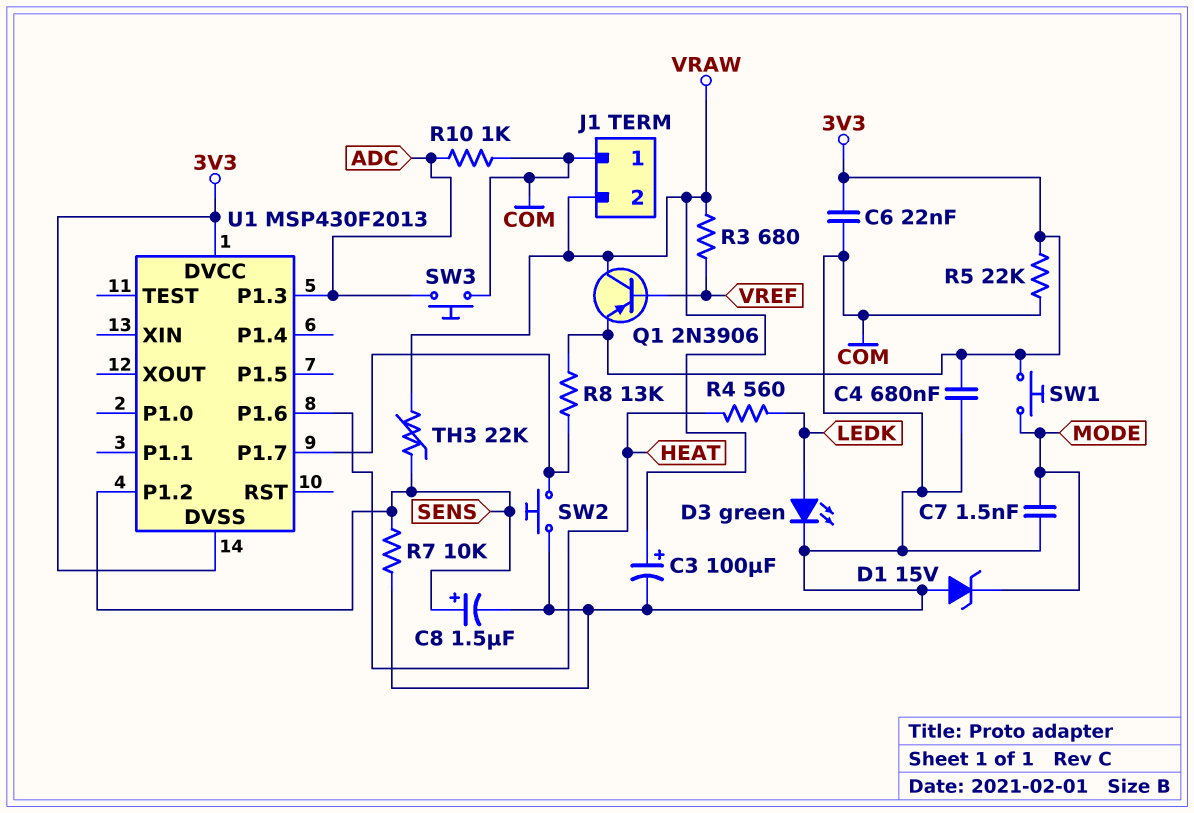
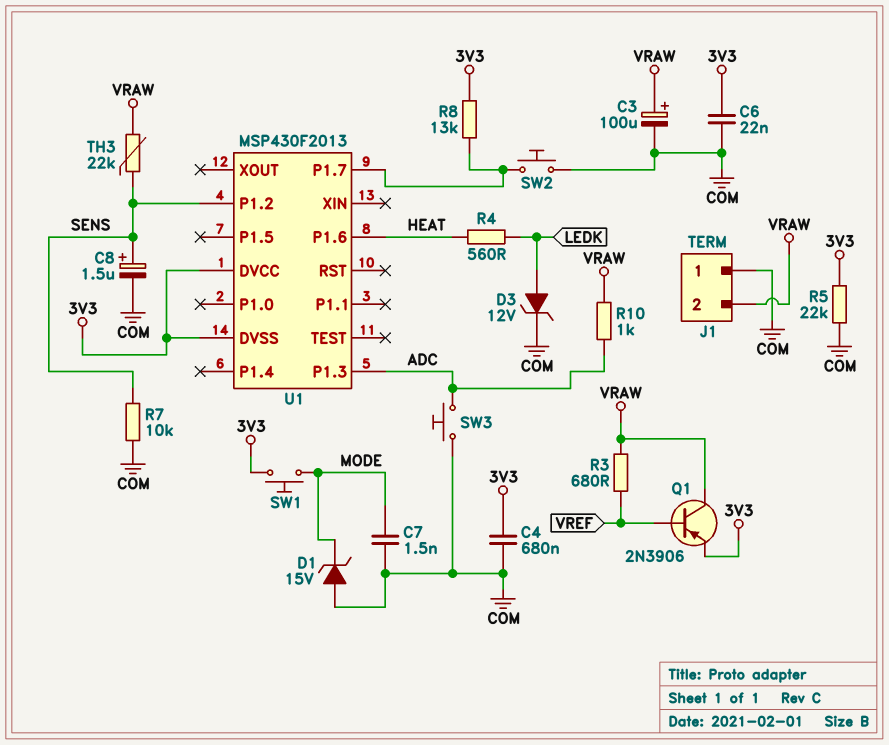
D3: LED green (A LEDK, K COM) -> zener 12V (A LEDK, K COM)
R10: 1k (ADC, COM) -> 1k (ADC, VRAW)

